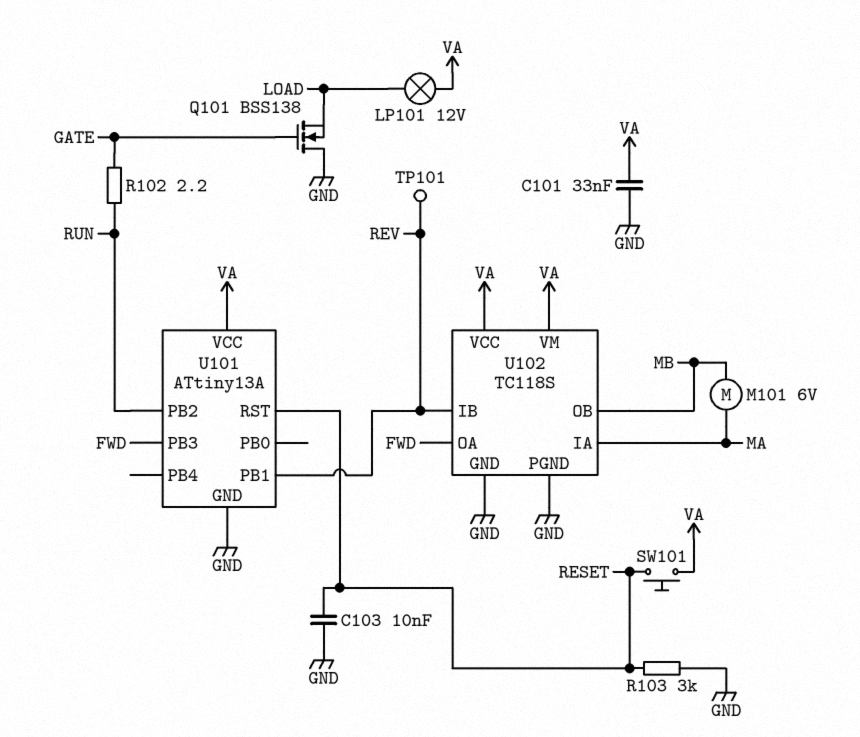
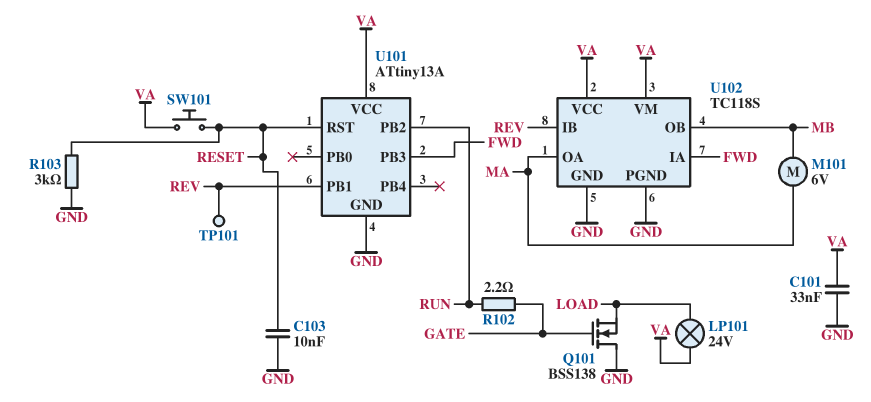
LP101: lamp 12V (LOAD, VA) -> lamp 24V (LOAD, VA)
U102 pin IA: MA -> FWD
U102 pin OA: FWD -> MA

